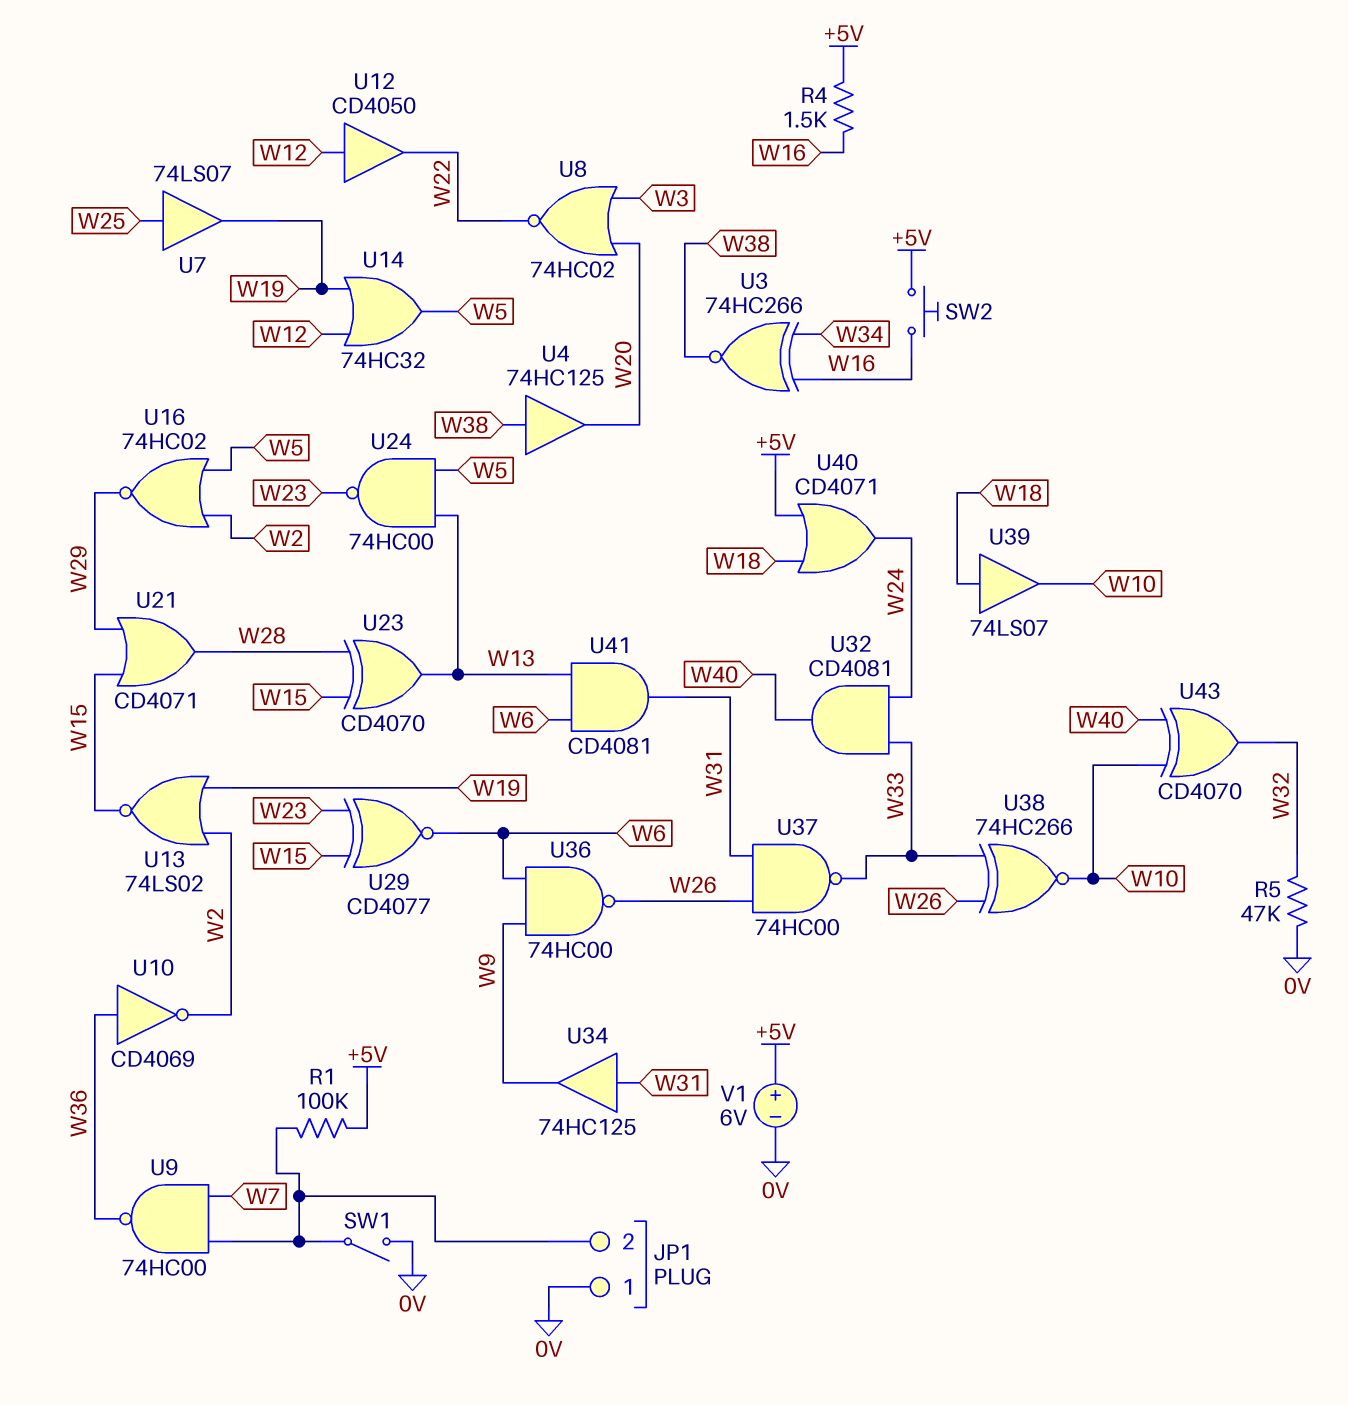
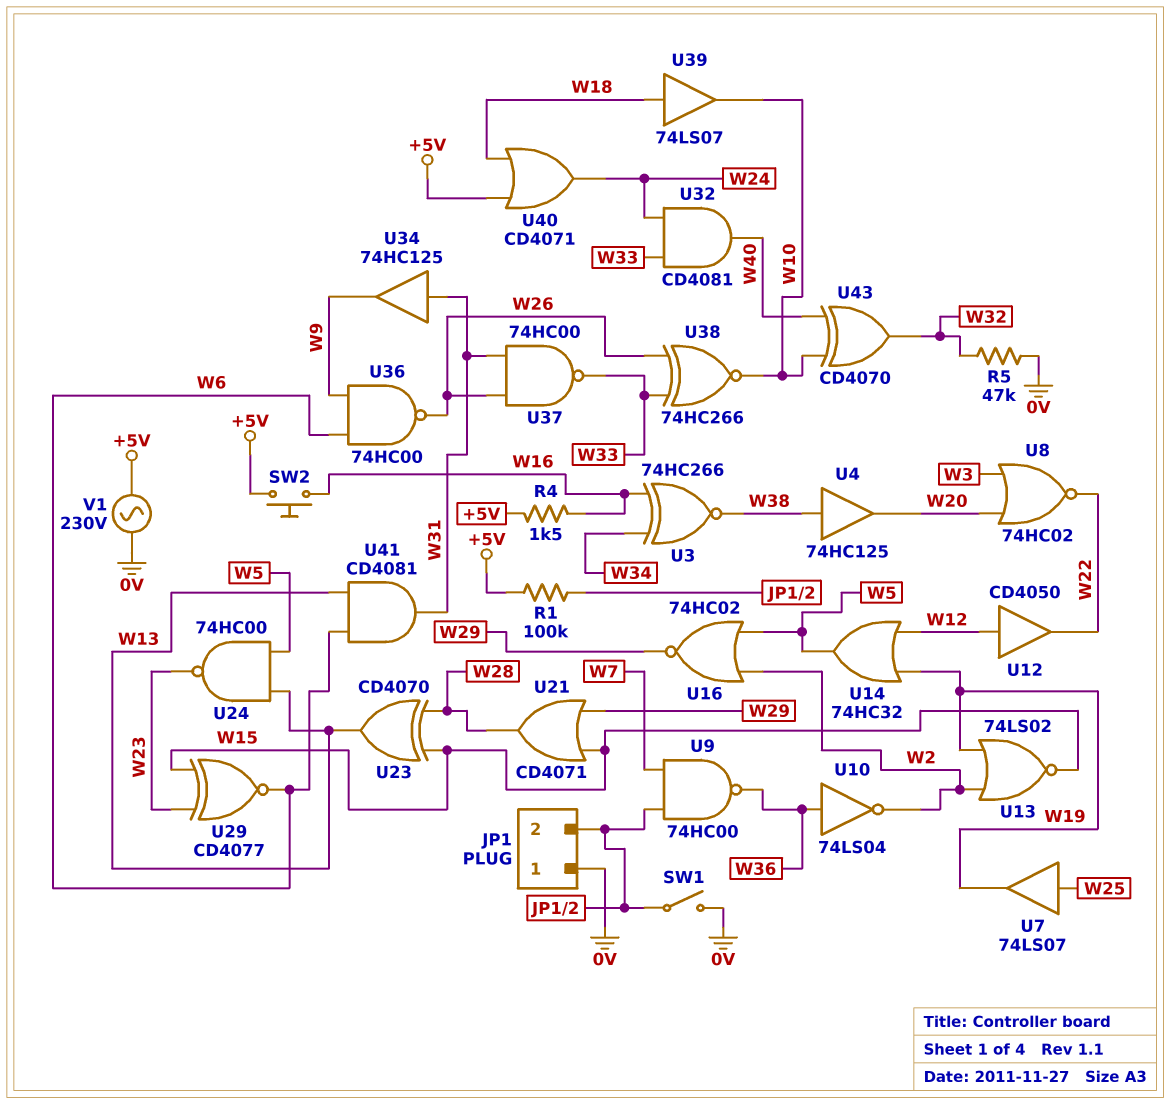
U10: NOT CD4069 (in W36, out W2) -> NOT 74LS04 (in W36, out W2)
V1: 6V (plus +5V, minus 0V) -> AC 230V (+5V, 0V)

